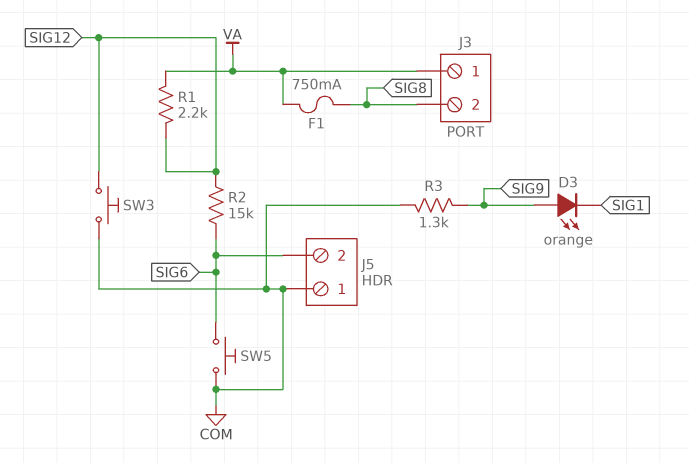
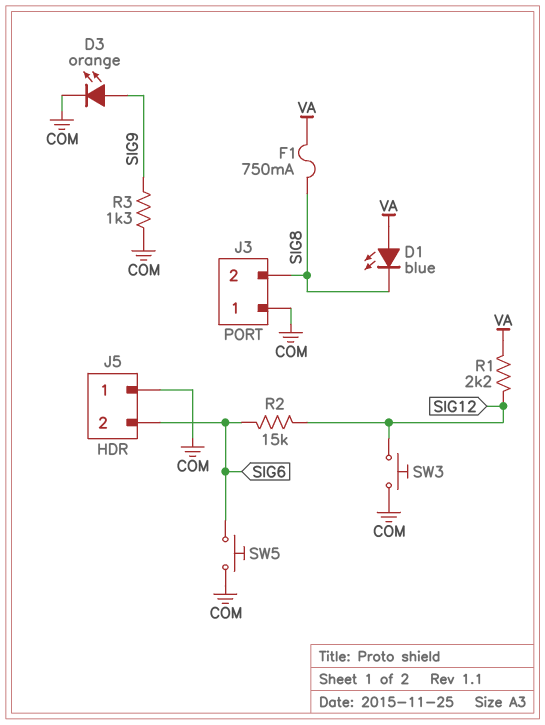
D1: none -> LED blue (A VA, K SIG8)
D3: LED orange (A SIG9, K SIG1) -> LED orange (A SIG9, K COM)
J3 pin 1: VA -> COM

